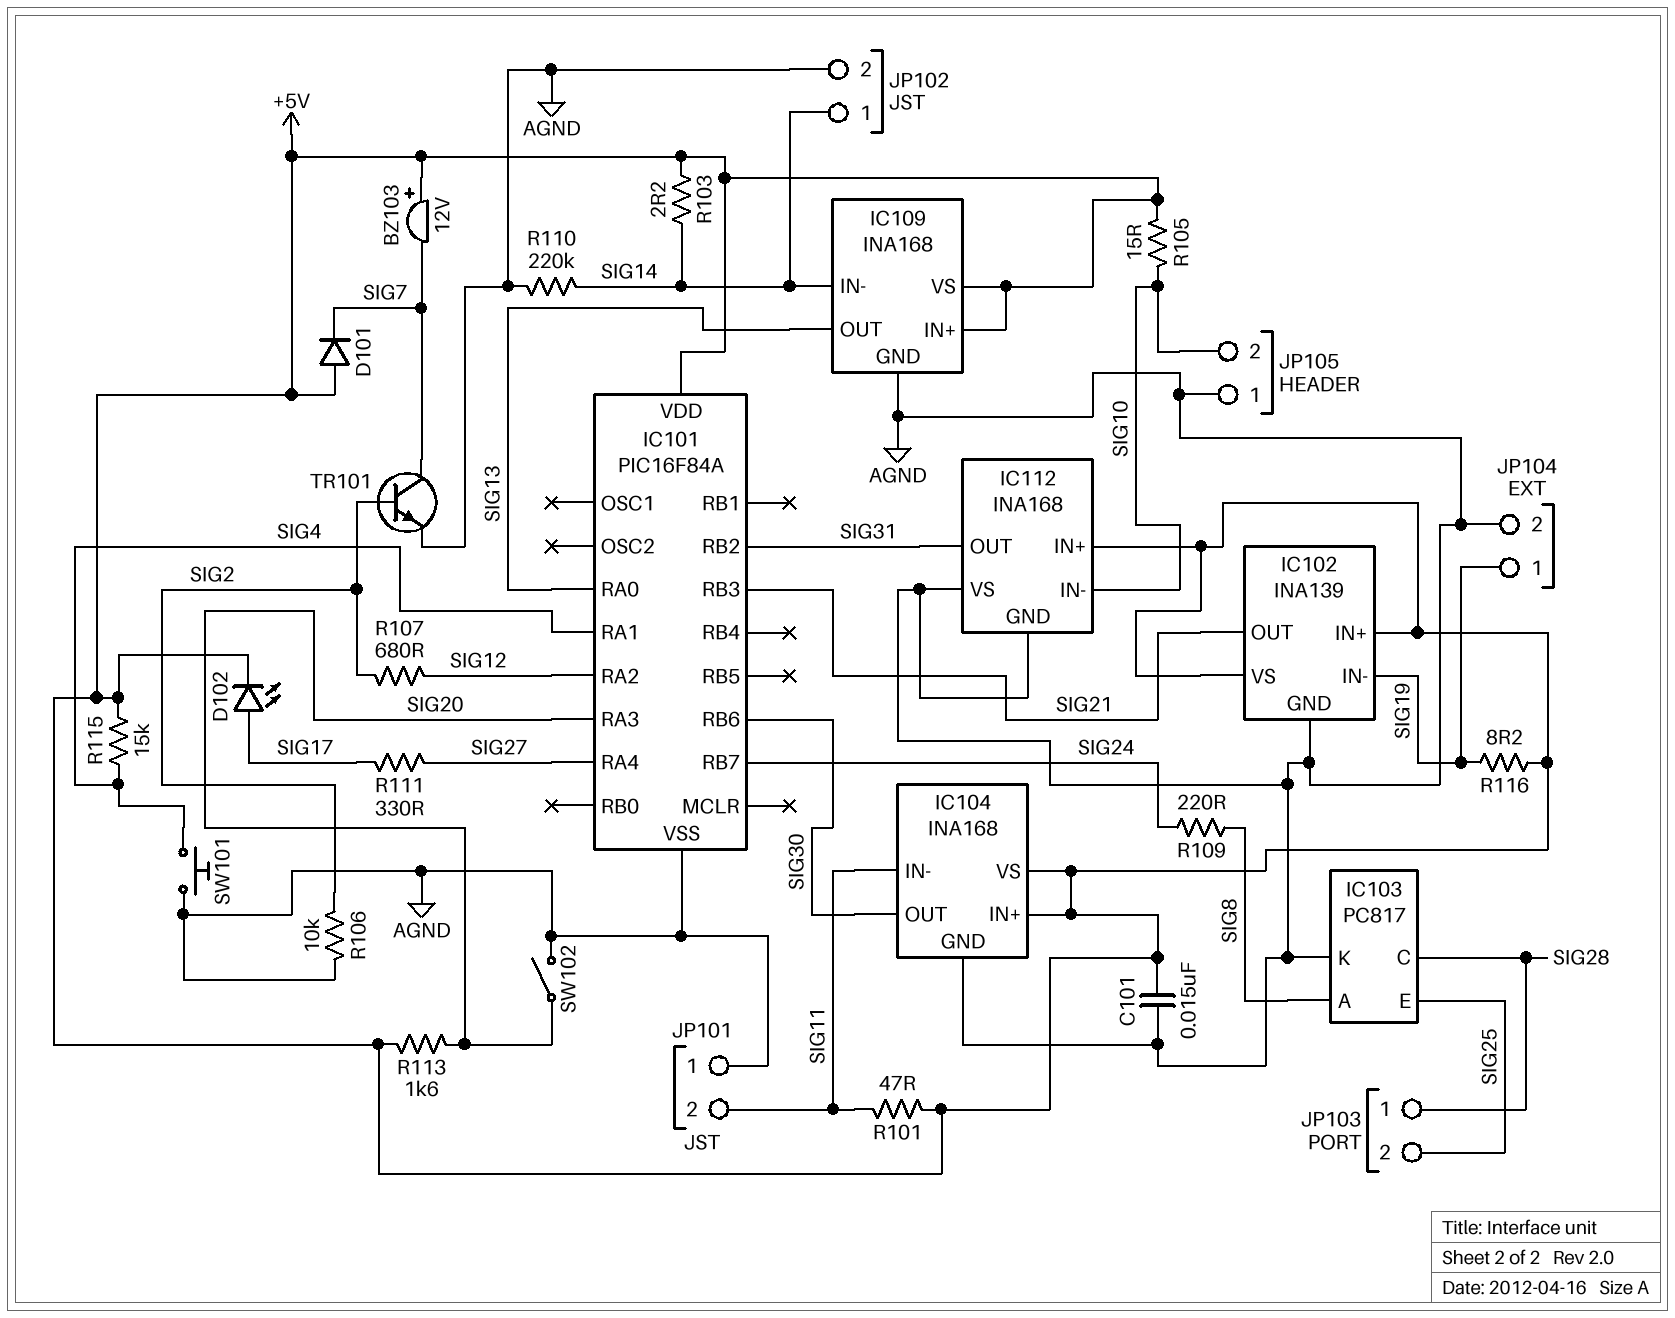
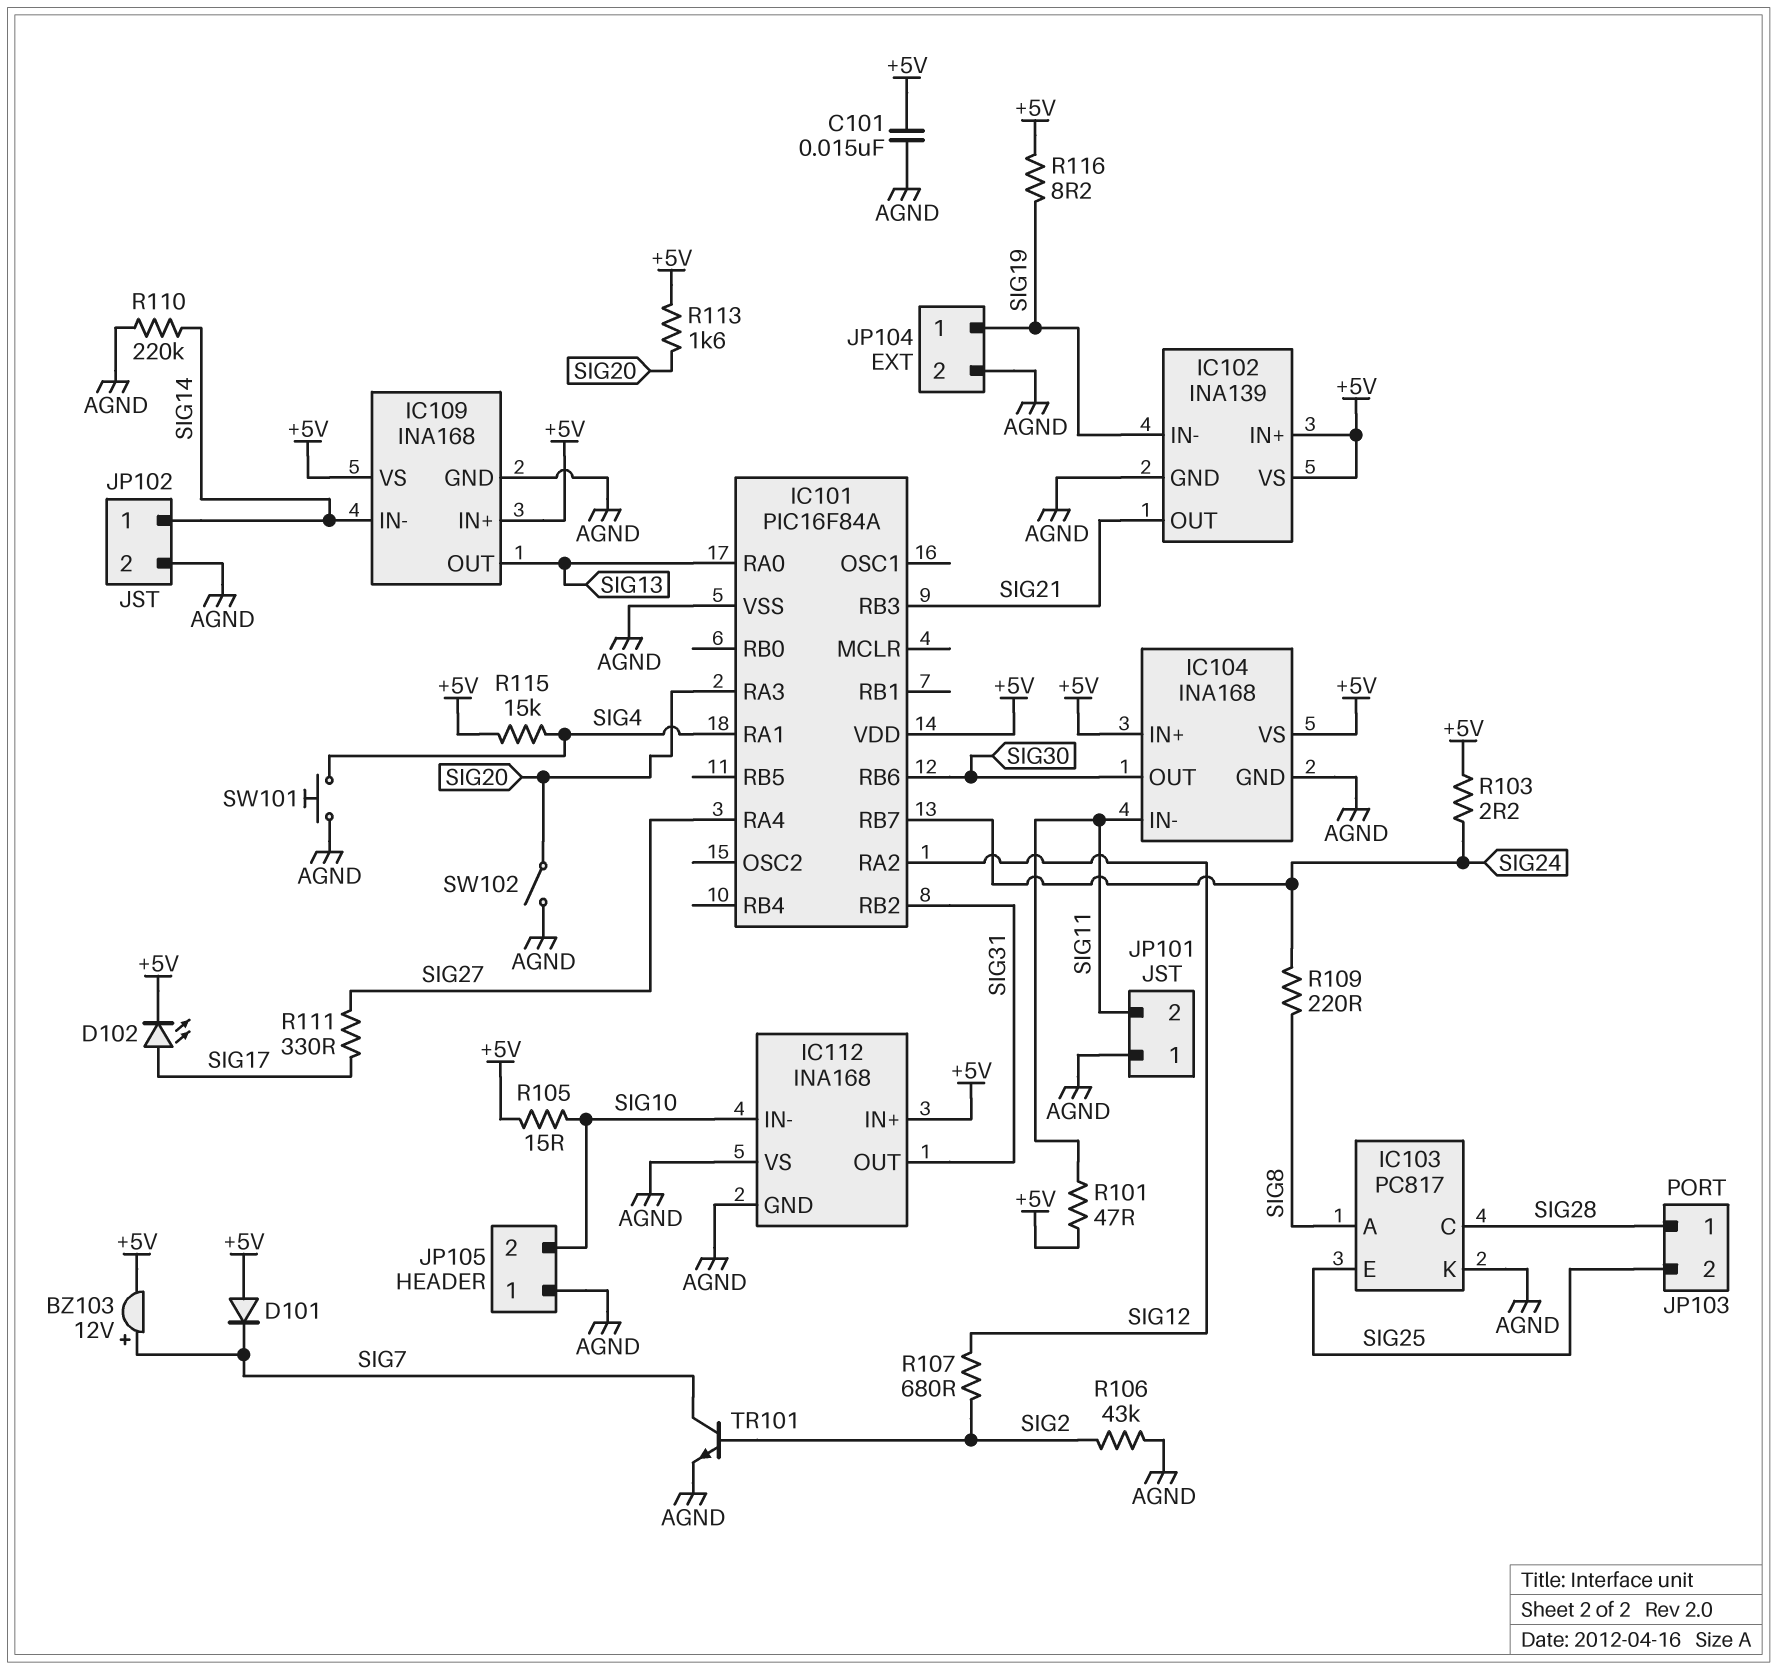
BZ103: buzzer 12V (plus +5V, minus SIG7) -> buzzer 12V (plus SIG7, minus +5V)
R103: 2.2 (+5V, SIG14) -> 2.2 (+5V, SIG24)
R106: 10k (AGND, SIG2) -> 43k (AGND, SIG2)

